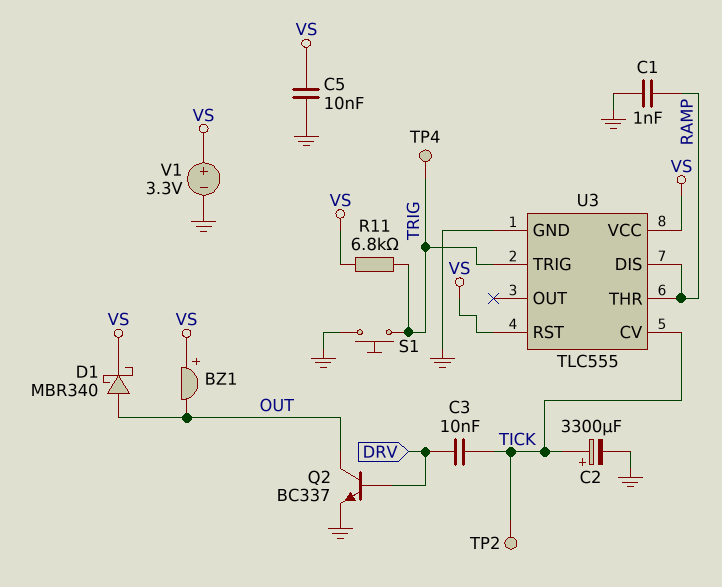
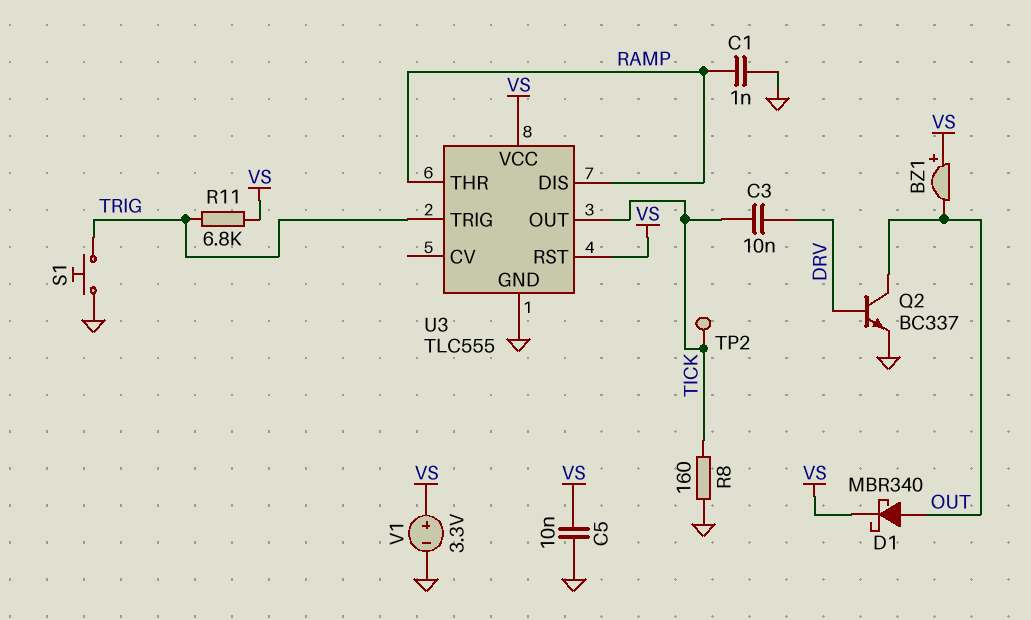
C2: 3300uF (plus TICK, minus GND) -> none
R8: none -> 160 (GND, TICK)
TP4: test point (TRIG) -> none
U3 pin CV: TICK -> none
U3 pin OUT: none -> TICK

